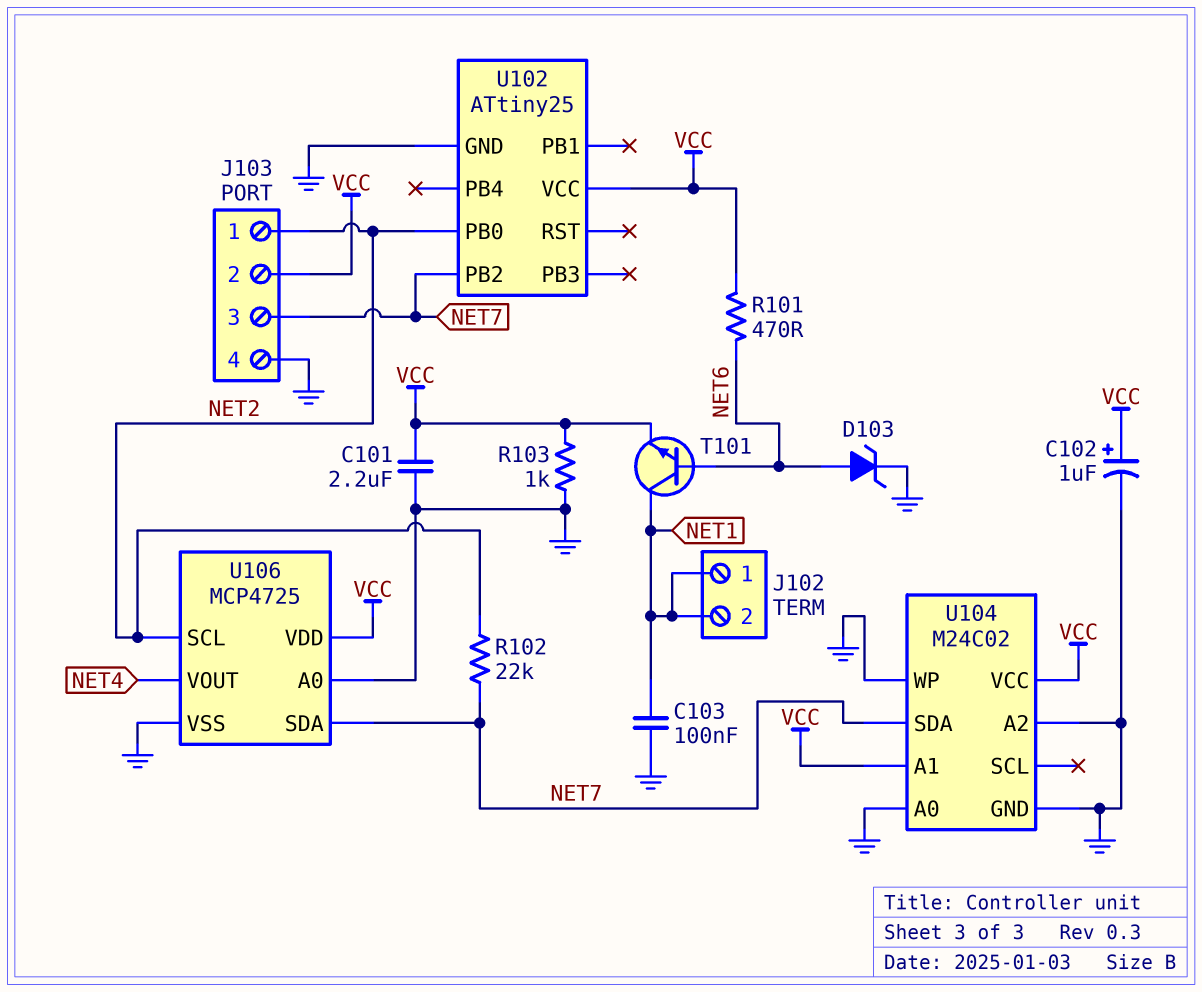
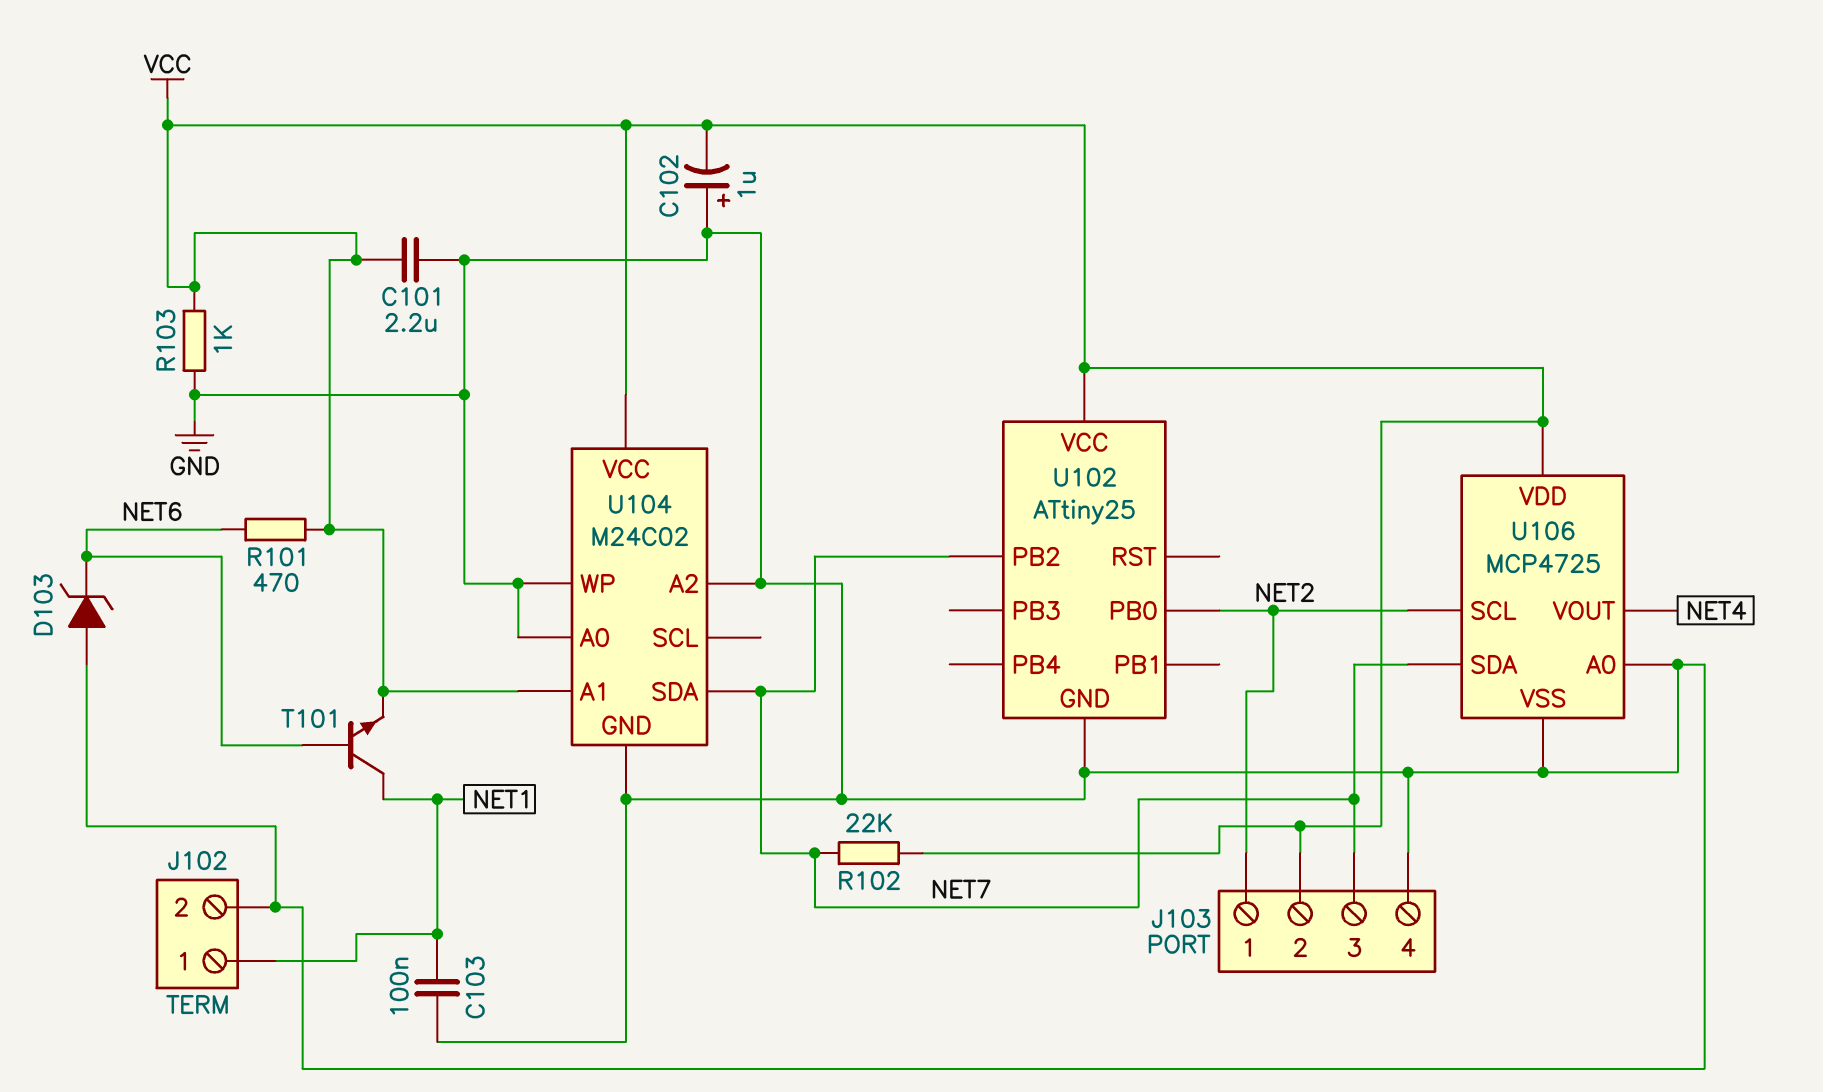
C102: 1uF (plus VCC, minus GND) -> 1uF (plus GND, minus VCC)
D103: zener (A NET6, K GND) -> zener (A GND, K NET6)
J102 pin 2: NET1 -> GND
R102: 22k (NET2, NET7) -> 22k (NET7, VCC)

